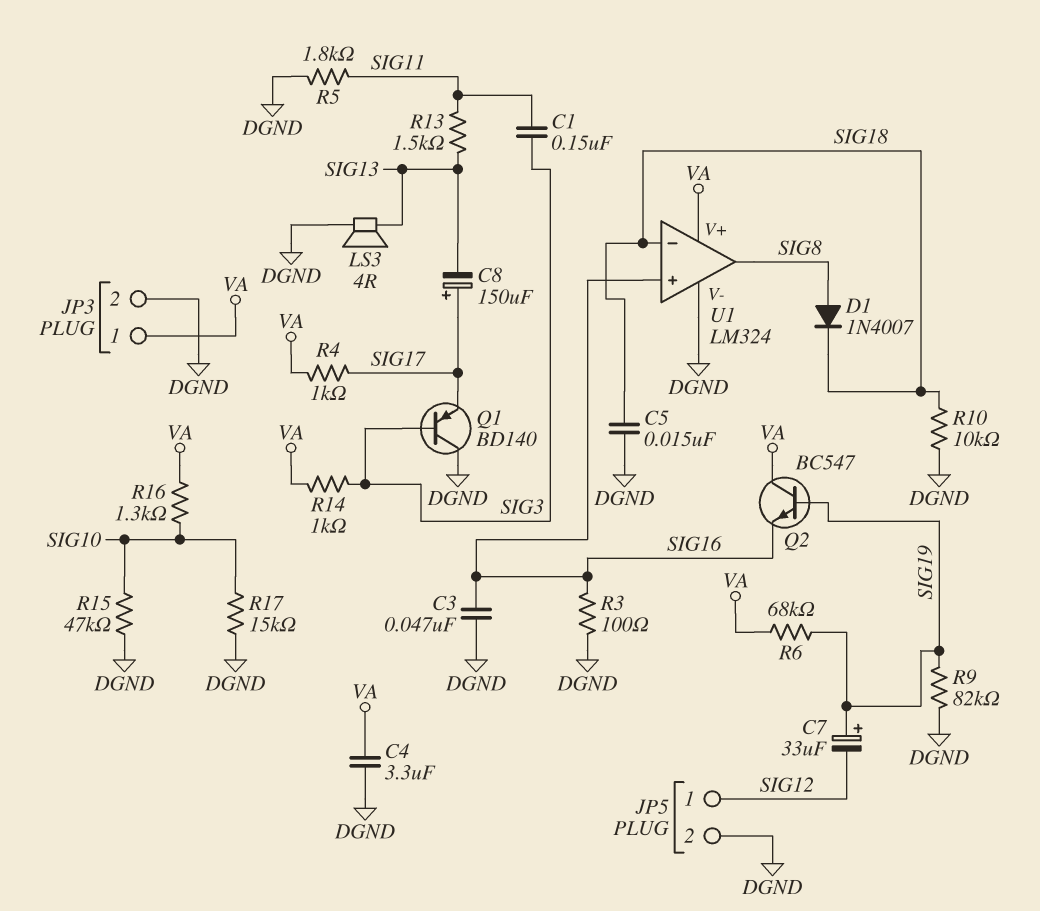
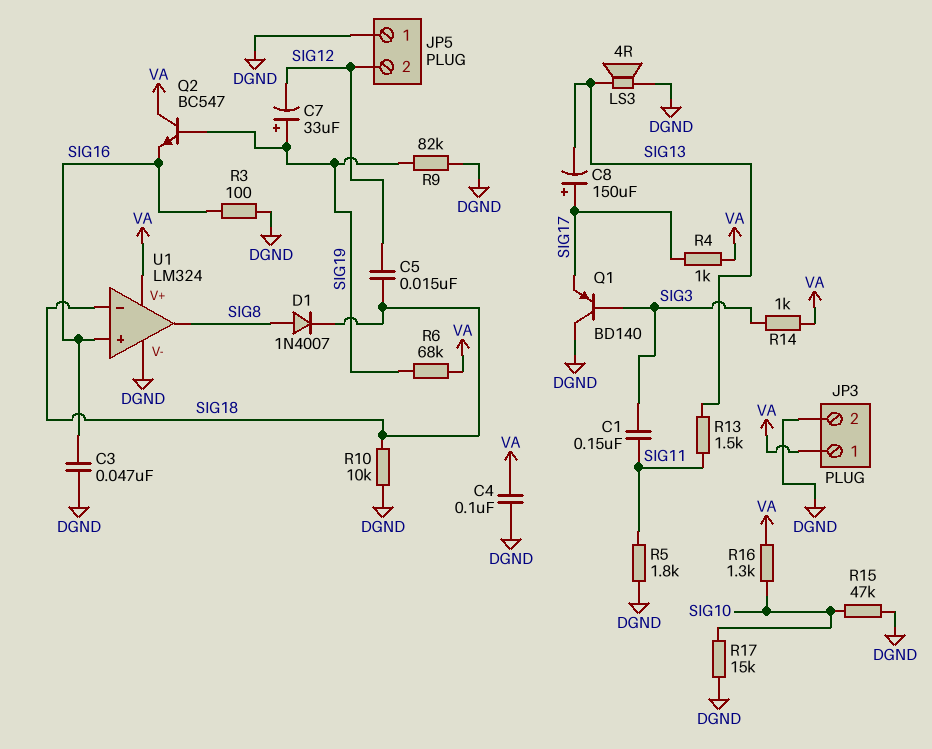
C4: 3.3uF (DGND, VA) -> 100nF (DGND, VA)
C5: 15nF (DGND, SIG18) -> 15nF (SIG12, SIG18)
JP5 pin 1: SIG12 -> DGND
JP5 pin 2: DGND -> SIG12

